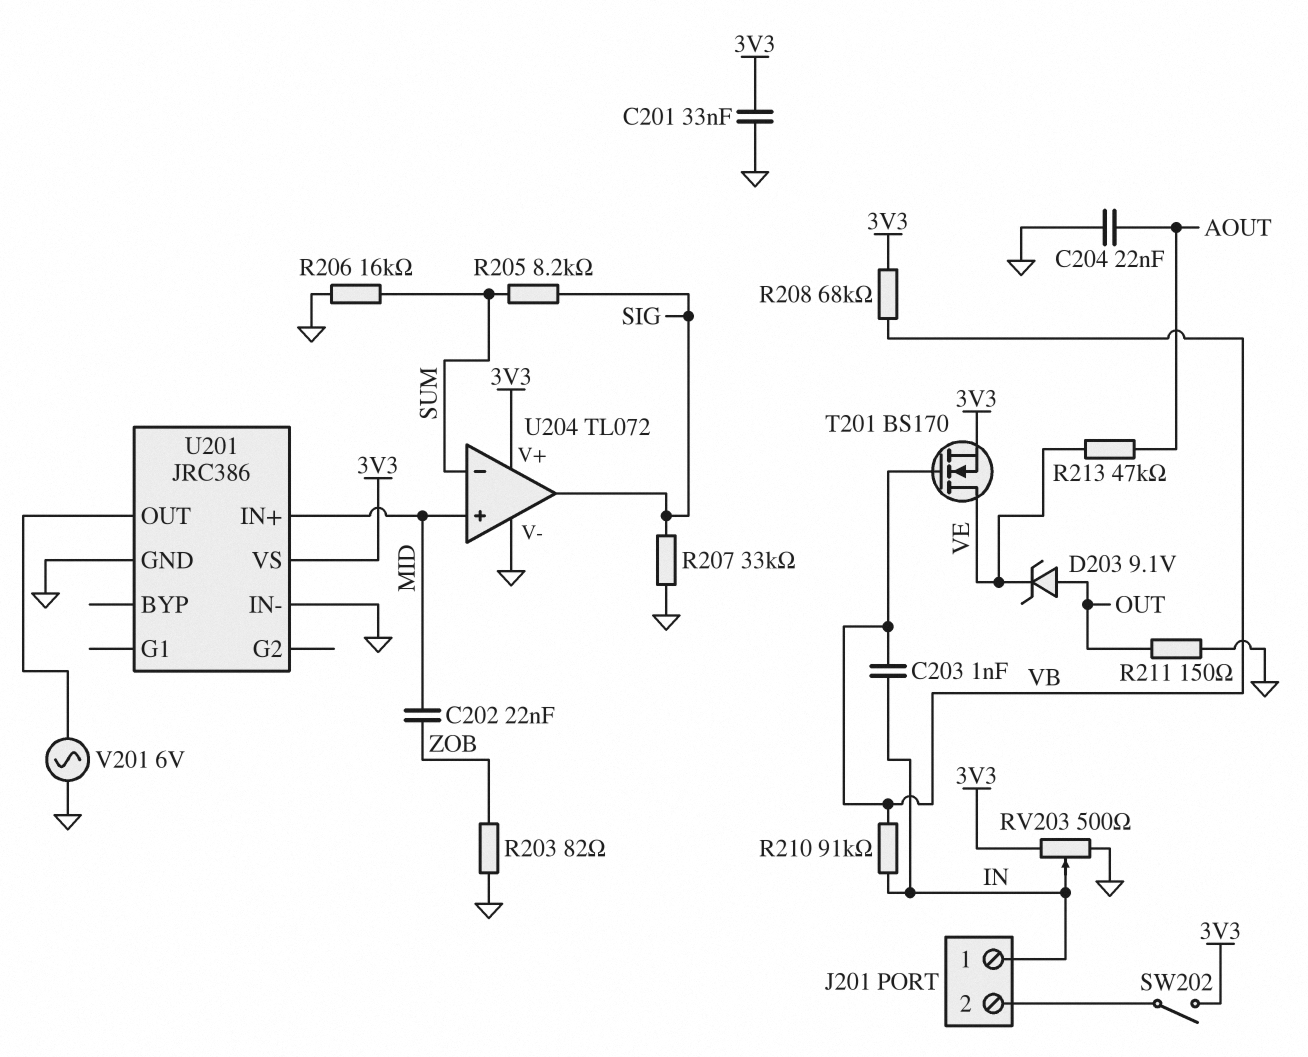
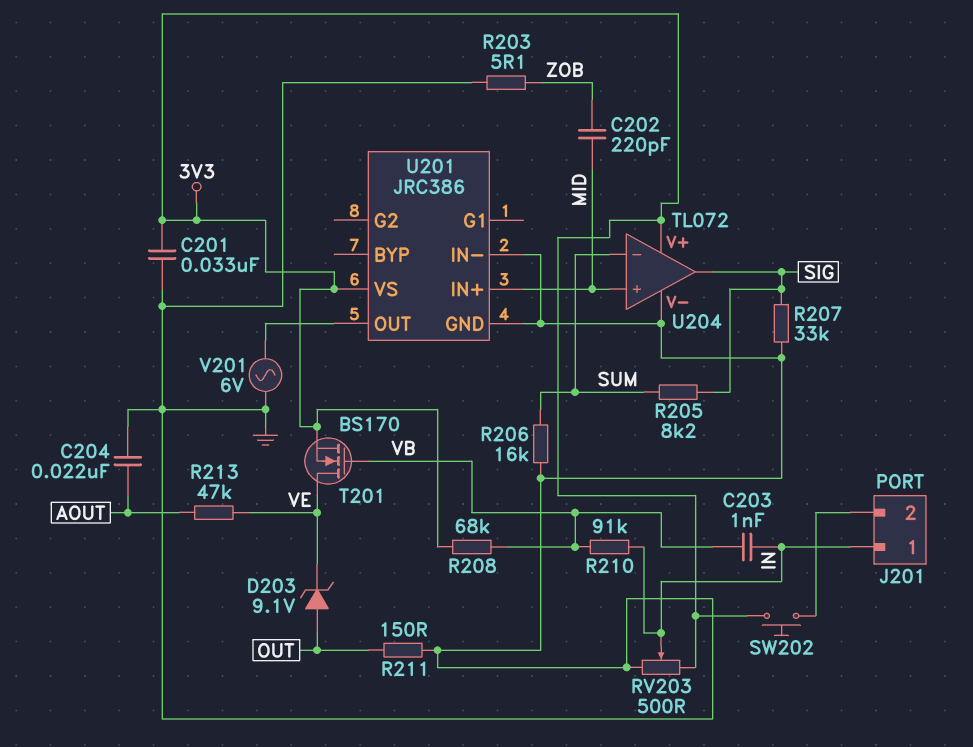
C202: 22nF (MID, ZOB) -> 220pF (MID, ZOB)
R203: 82 (GND, ZOB) -> 5.1 (GND, ZOB)
SW202: switch (3V3, J201/2) -> button (3V3, J201/2)

